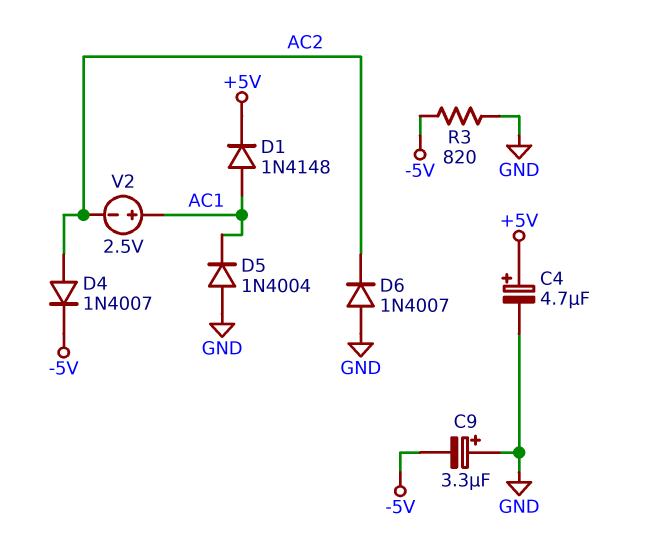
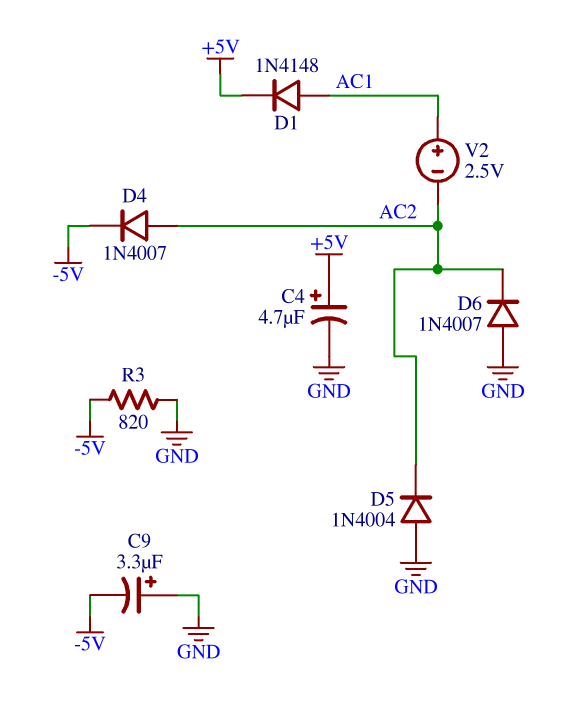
D5: diode 1N4004 (A GND, K AC1) -> diode 1N4004 (A GND, K AC2)

